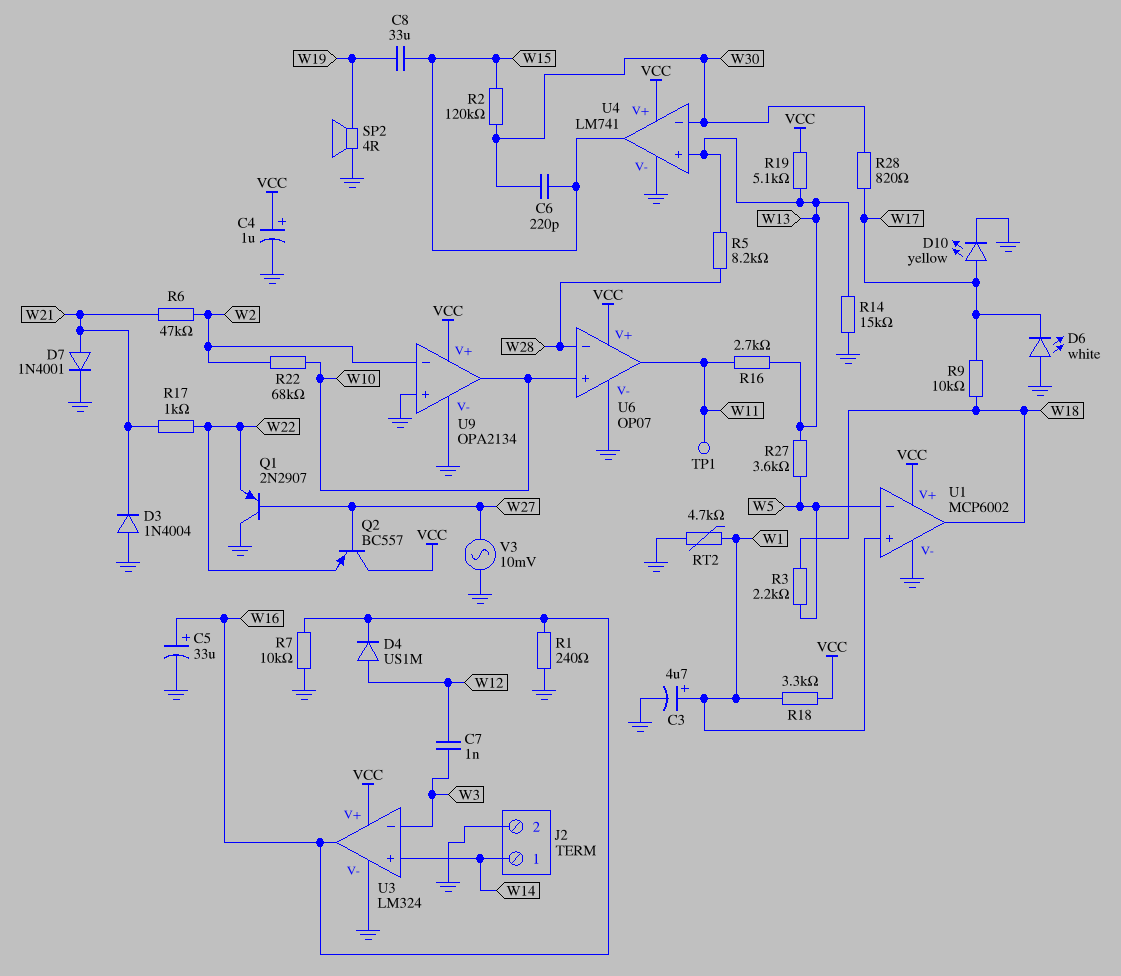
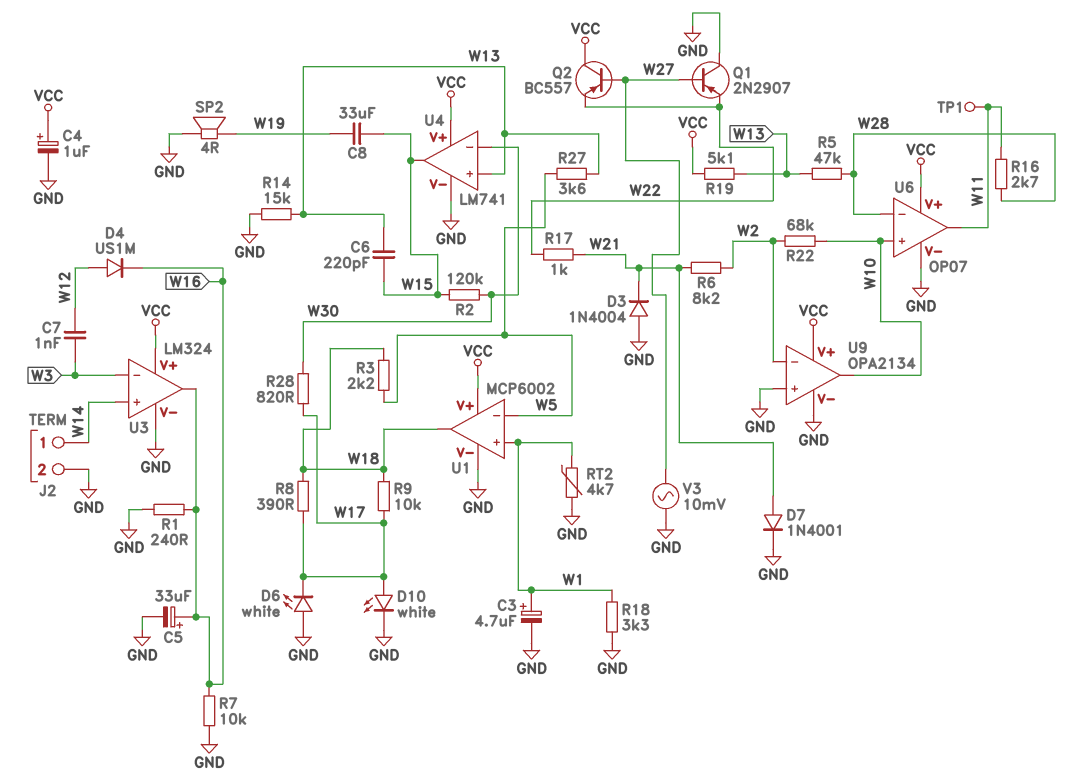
C6: 220pF (W15, W30) -> 220pF (W13, W15)
D10: LED yellow (A W17, K GND) -> LED white (A W17, K GND)
R5: 8.2k (W13, W28) -> 47k (W13, W28)
R6: 47k (W2, W21) -> 8.2k (W2, W21)
R8: none -> 390 (W17, W18)
R16: 2.7k (W11, W13) -> 2.7k (W11, W28)
R18: 3.3k (VCC, W1) -> 3.3k (GND, W1)

